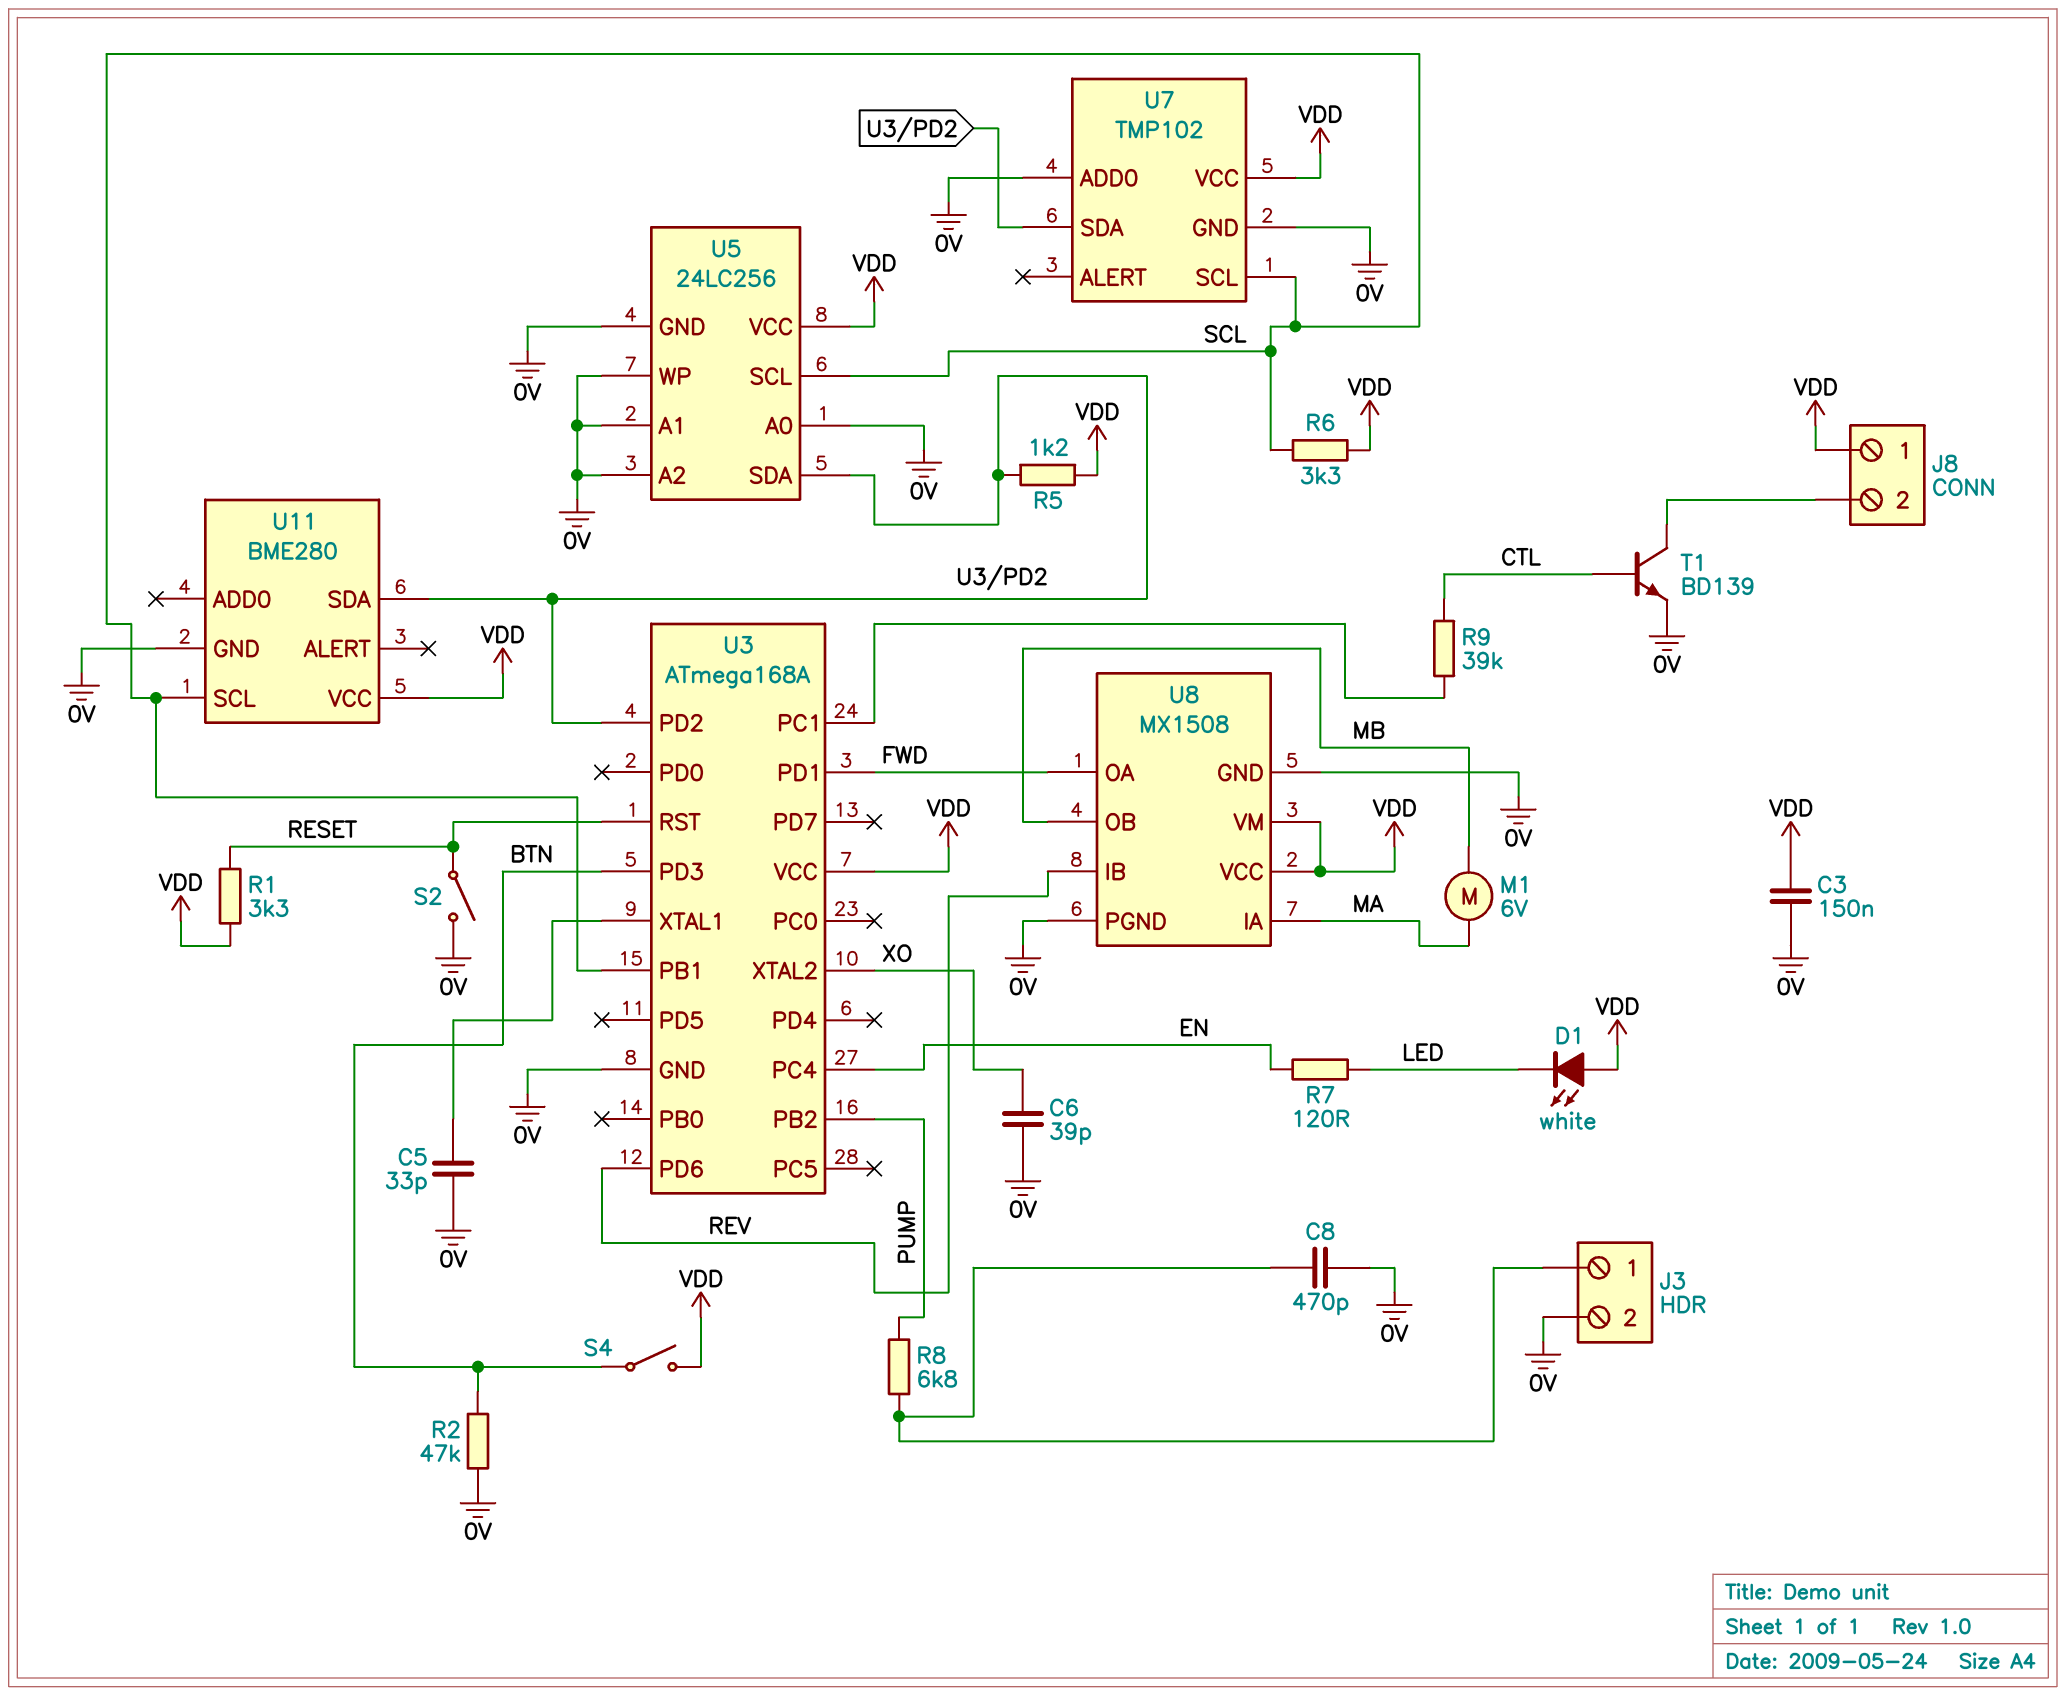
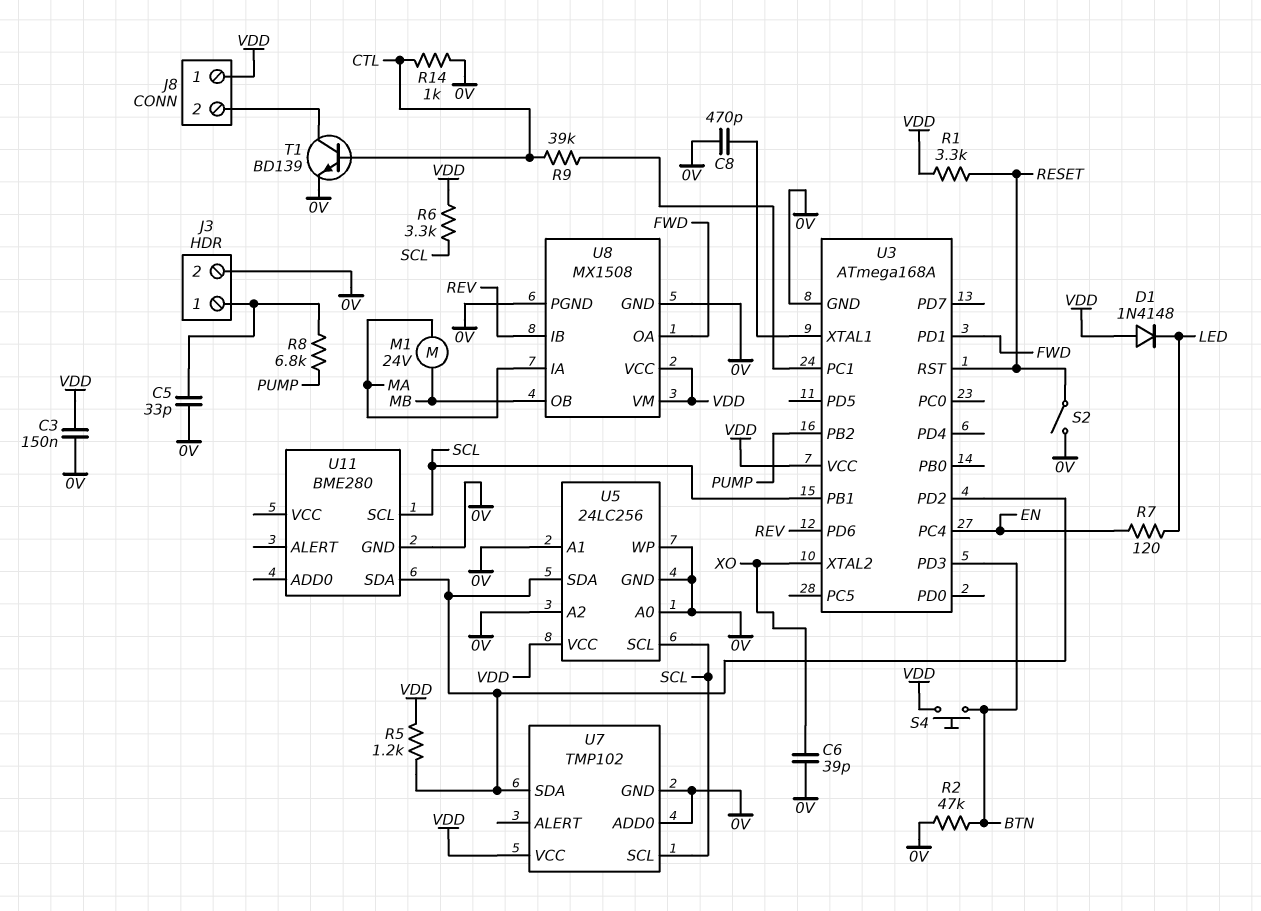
C5: 33pF (0V, U3/XTAL1) -> 33pF (0V, J3/1)
C8: 470pF (0V, J3/1) -> 470pF (0V, U3/XTAL1)
D1: LED white (A VDD, K LED) -> diode 1N4148 (A VDD, K LED)
M1: motor 6V (MA, MB) -> motor 24V (MA, MB)
R14: none -> 1k (0V, CTL)
S4: switch (BTN, VDD) -> button (BTN, VDD)
U11 pin VCC: VDD -> none

